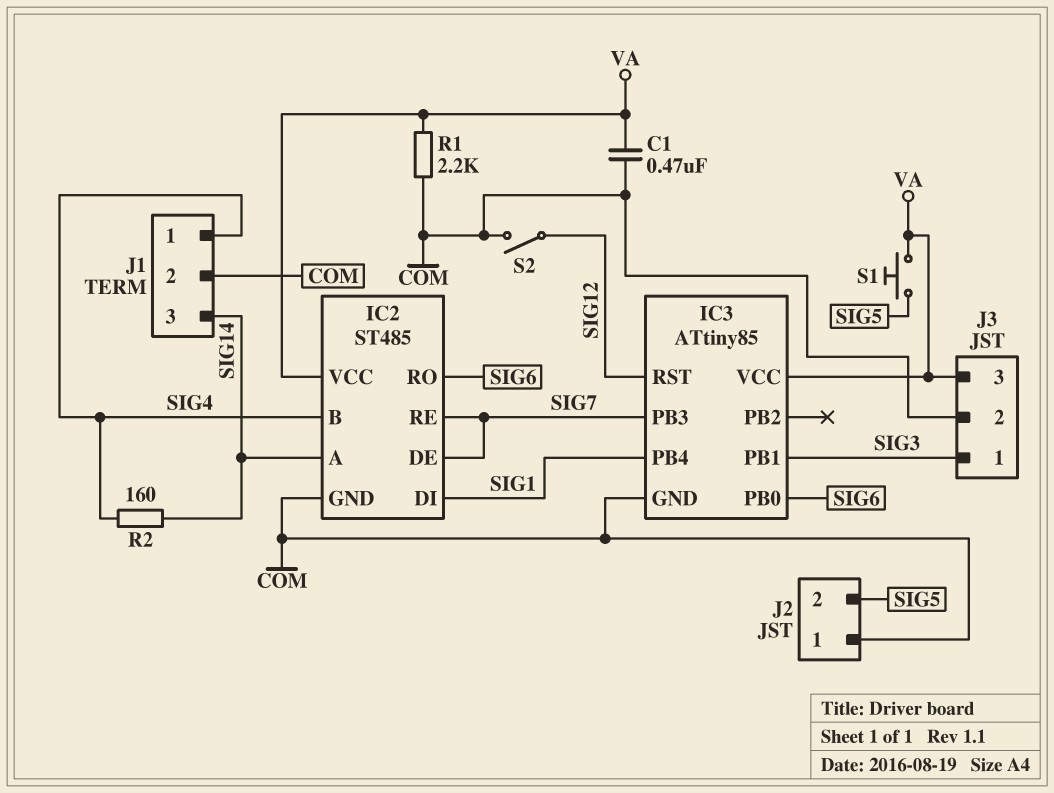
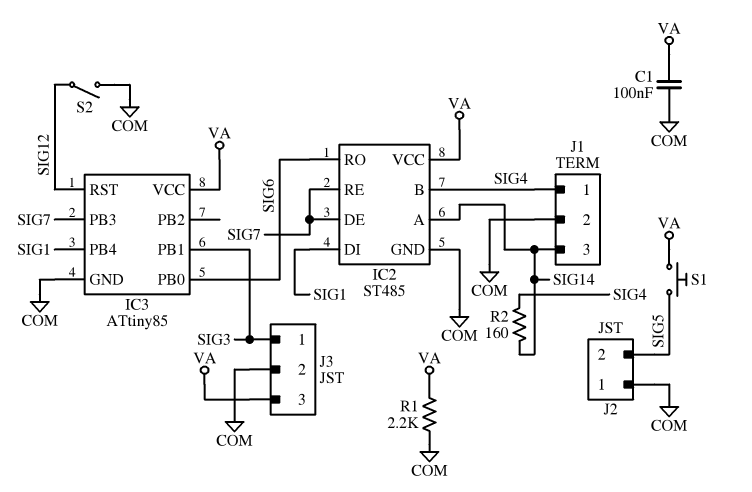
C1: 470nF (COM, VA) -> 100nF (COM, VA)

